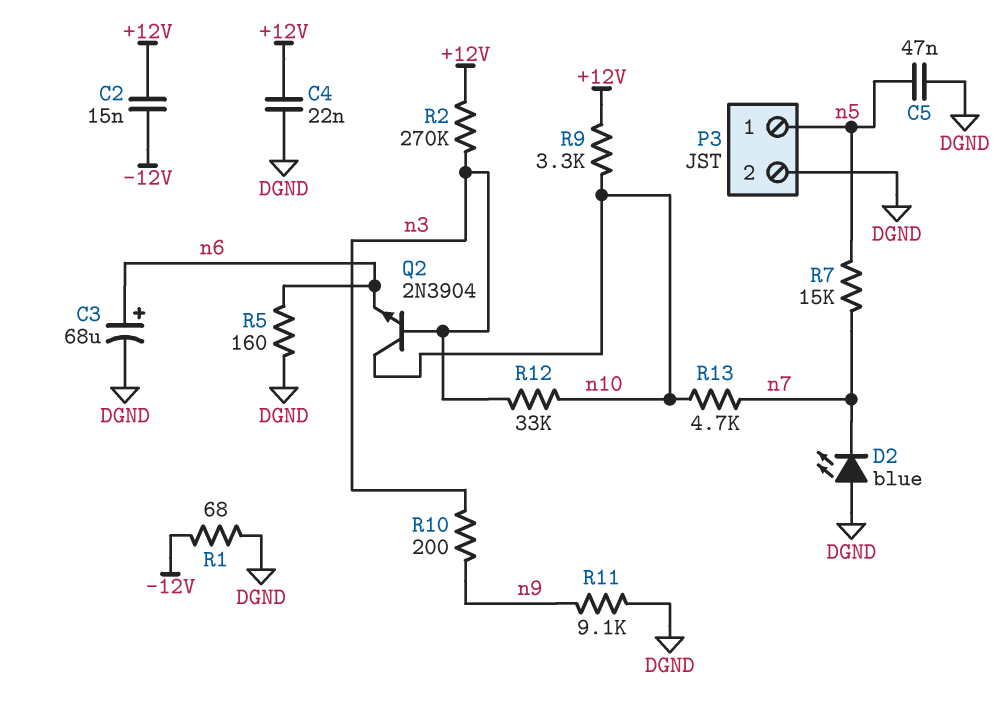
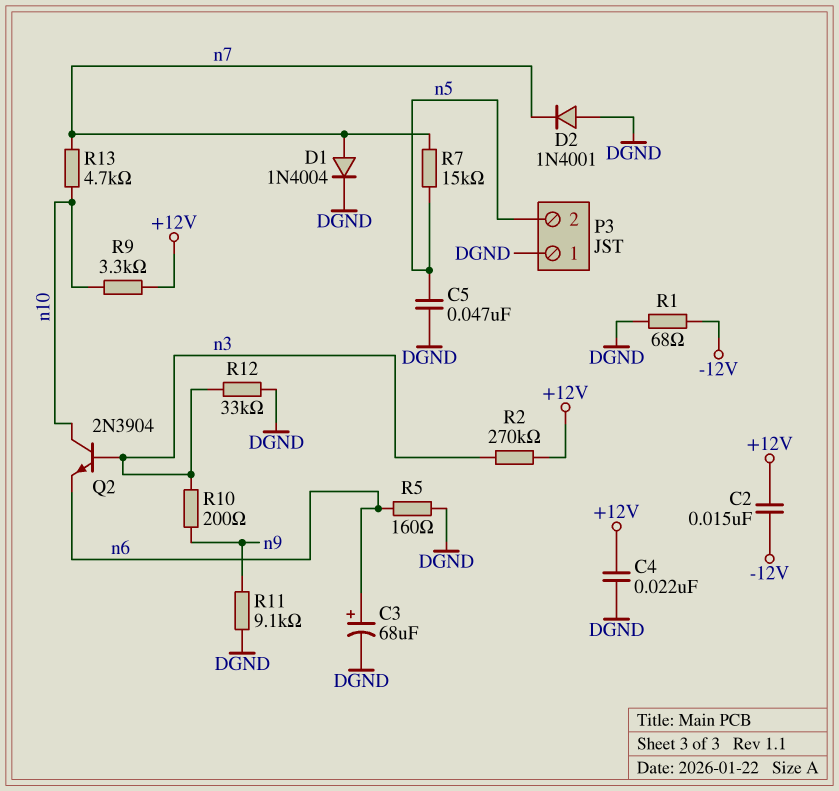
D1: none -> diode 1N4004 (A n7, K DGND)
D2: LED blue (A DGND, K n7) -> diode 1N4001 (A DGND, K n7)
P3 pin 1: n5 -> DGND
P3 pin 2: DGND -> n5
R12: 33k (n3, n10) -> 33k (DGND, n3)

